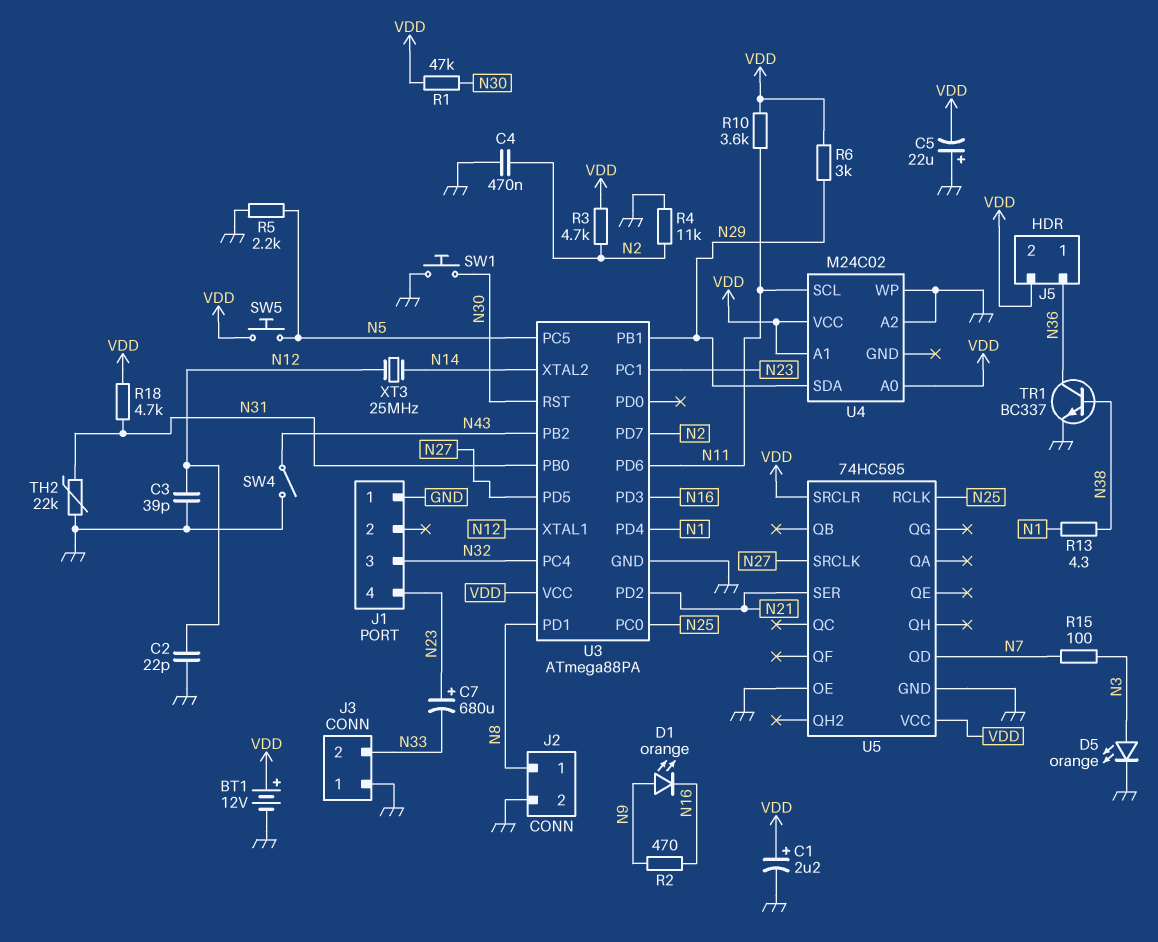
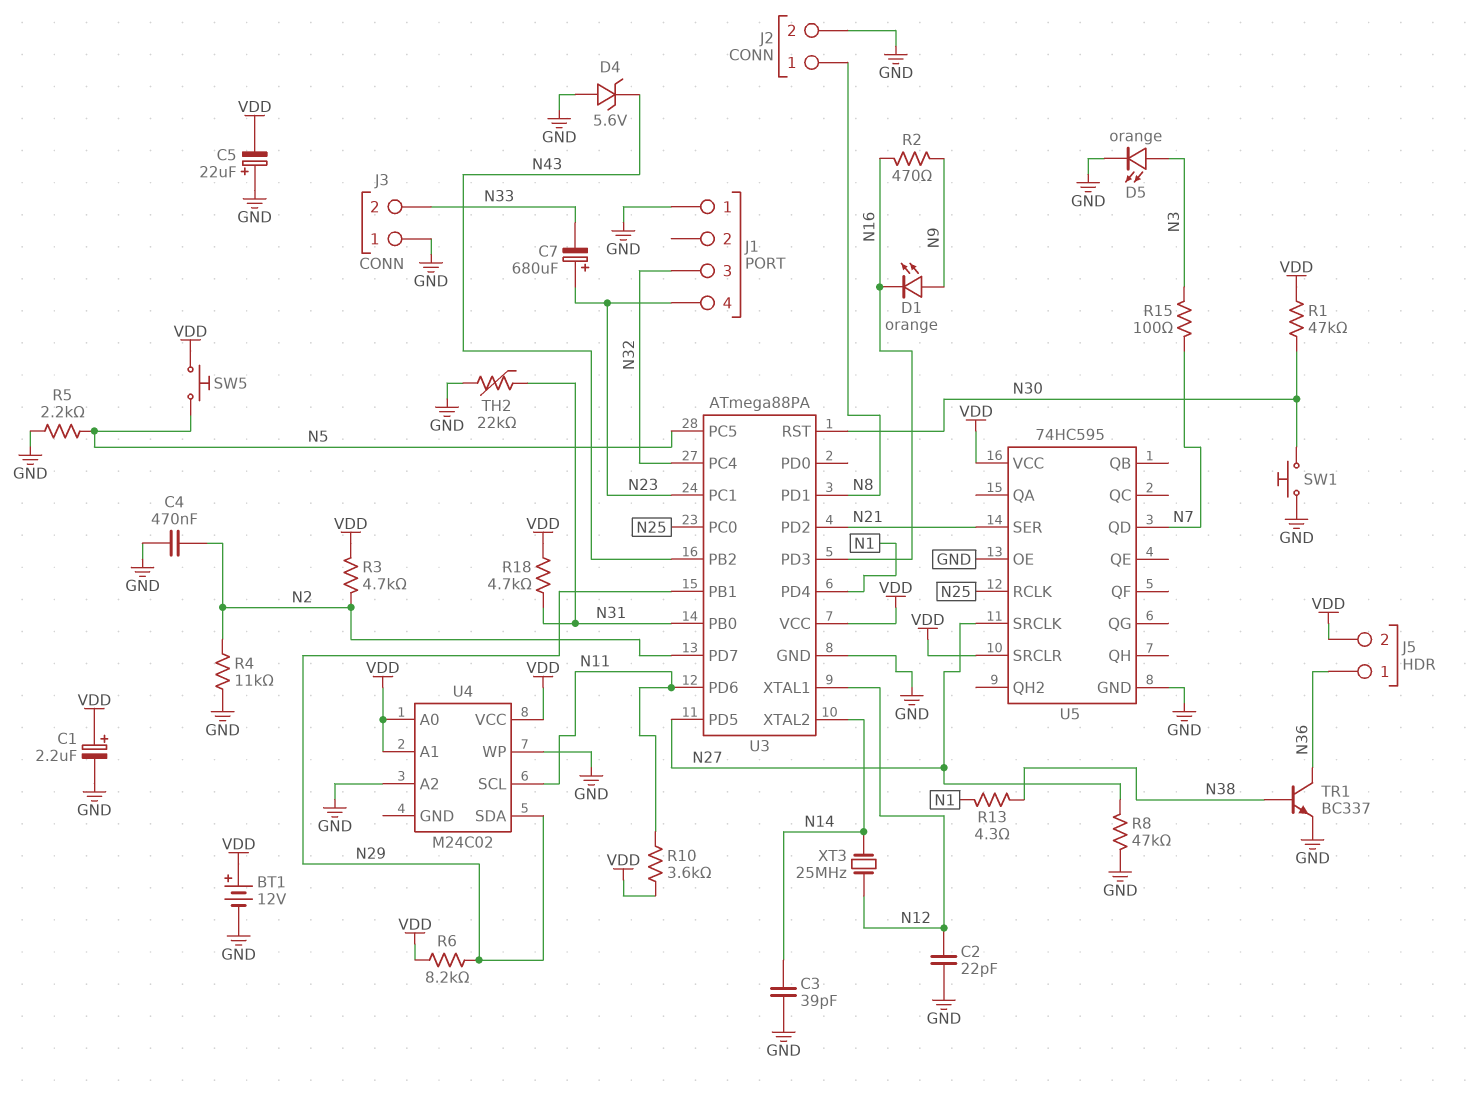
C3: 39pF (GND, N12) -> 39pF (GND, N14)
D4: none -> zener 5.6V (A GND, K N43)
R6: 3k (N29, VDD) -> 8.2k (N29, VDD)
R8: none -> 47k (GND, N27)
SW4: switch (GND, N43) -> none

